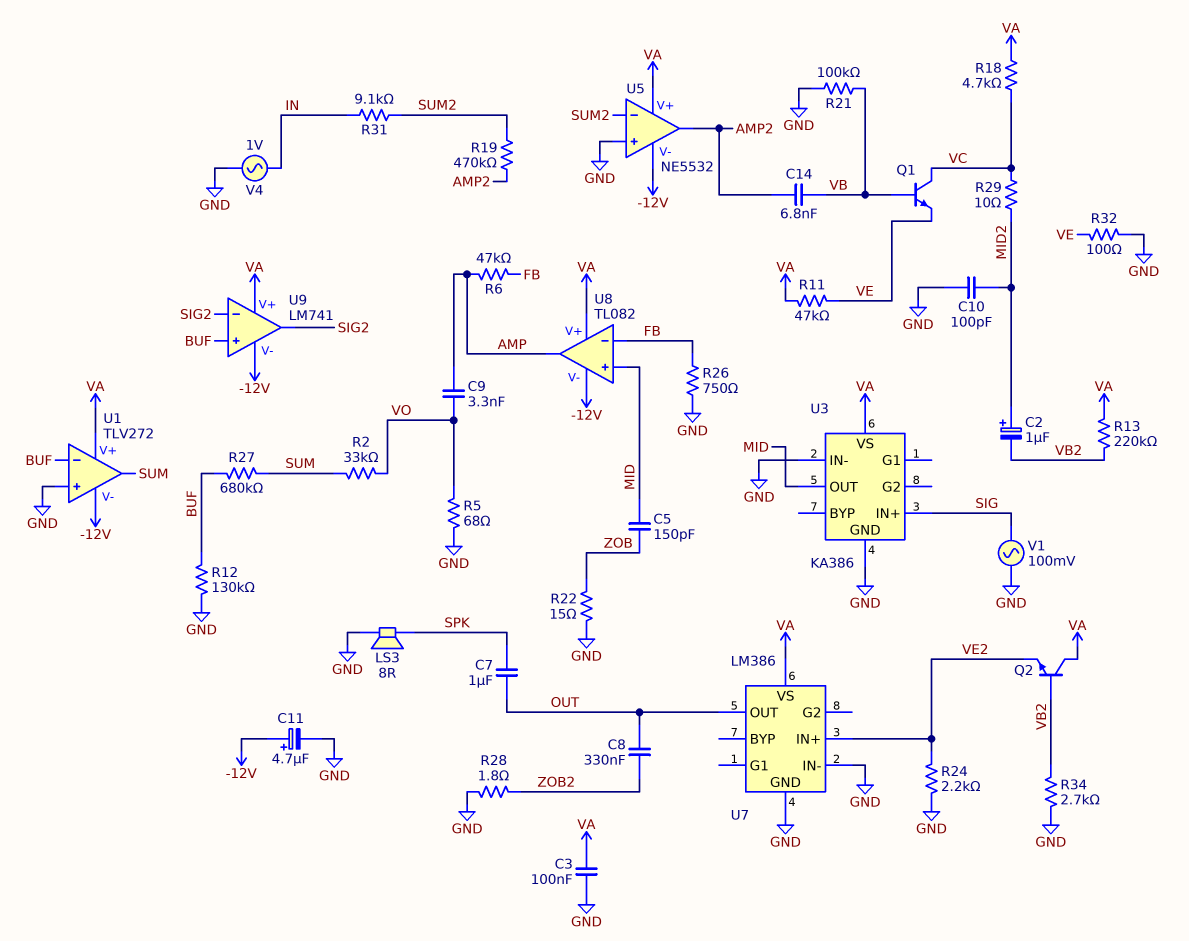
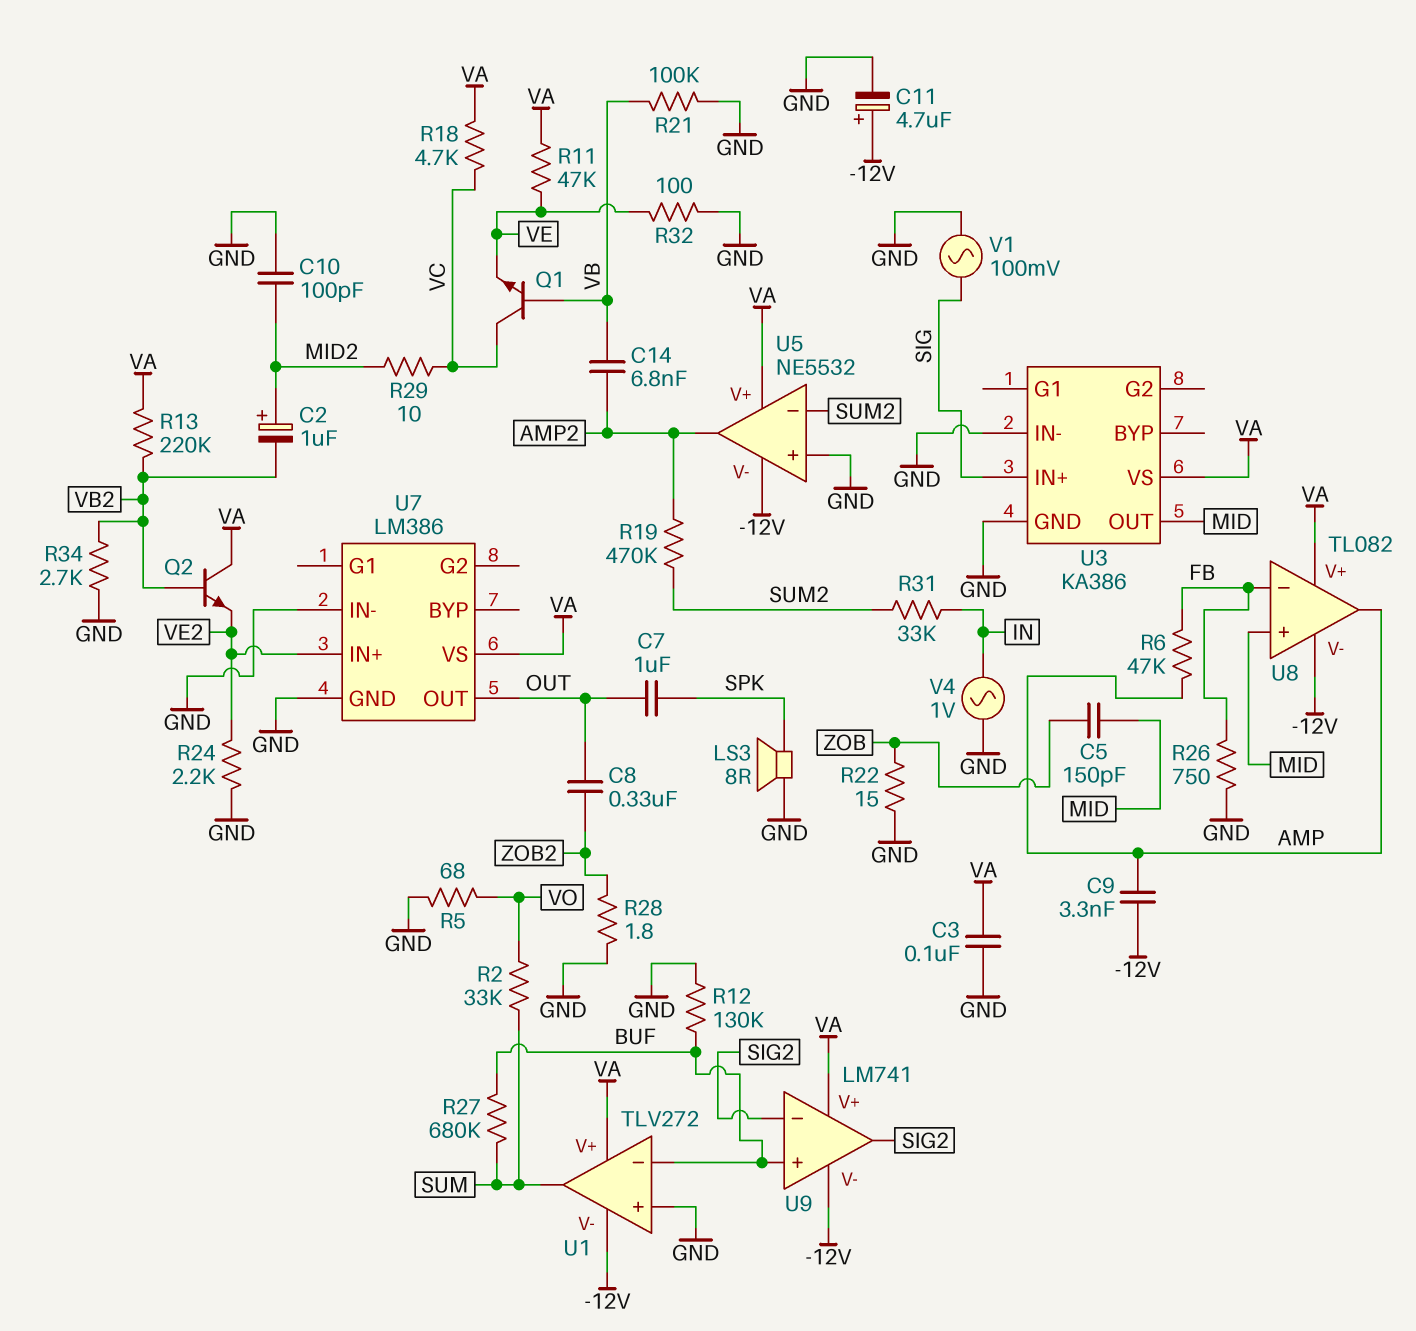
C9: 3.3nF (AMP, VO) -> 3.3nF (-12V, AMP)
R31: 9.1k (IN, SUM2) -> 33k (IN, SUM2)

